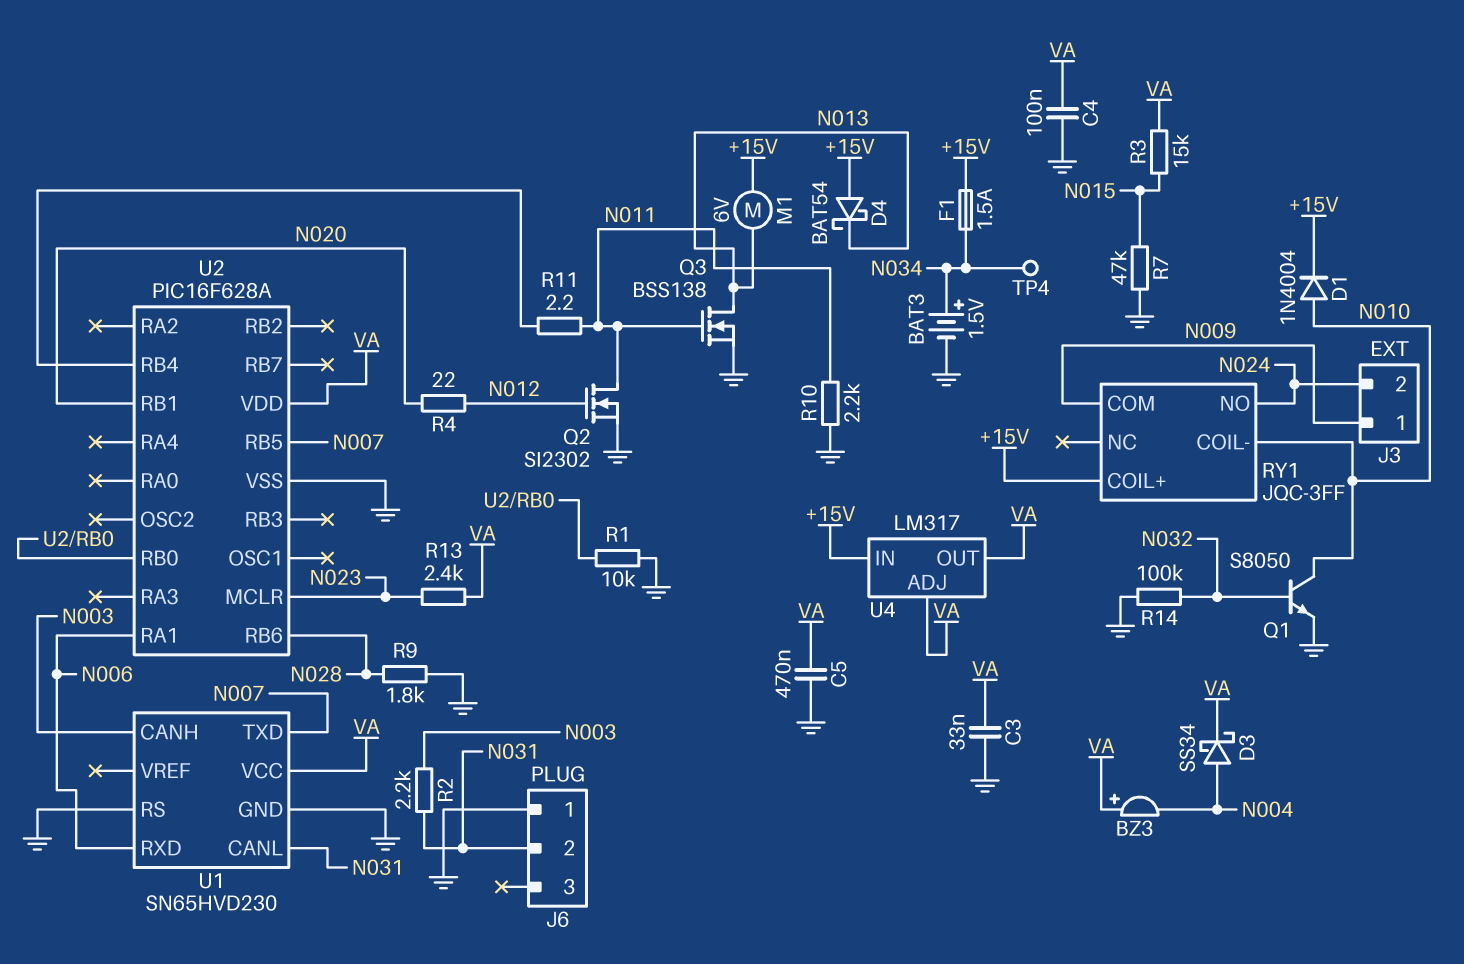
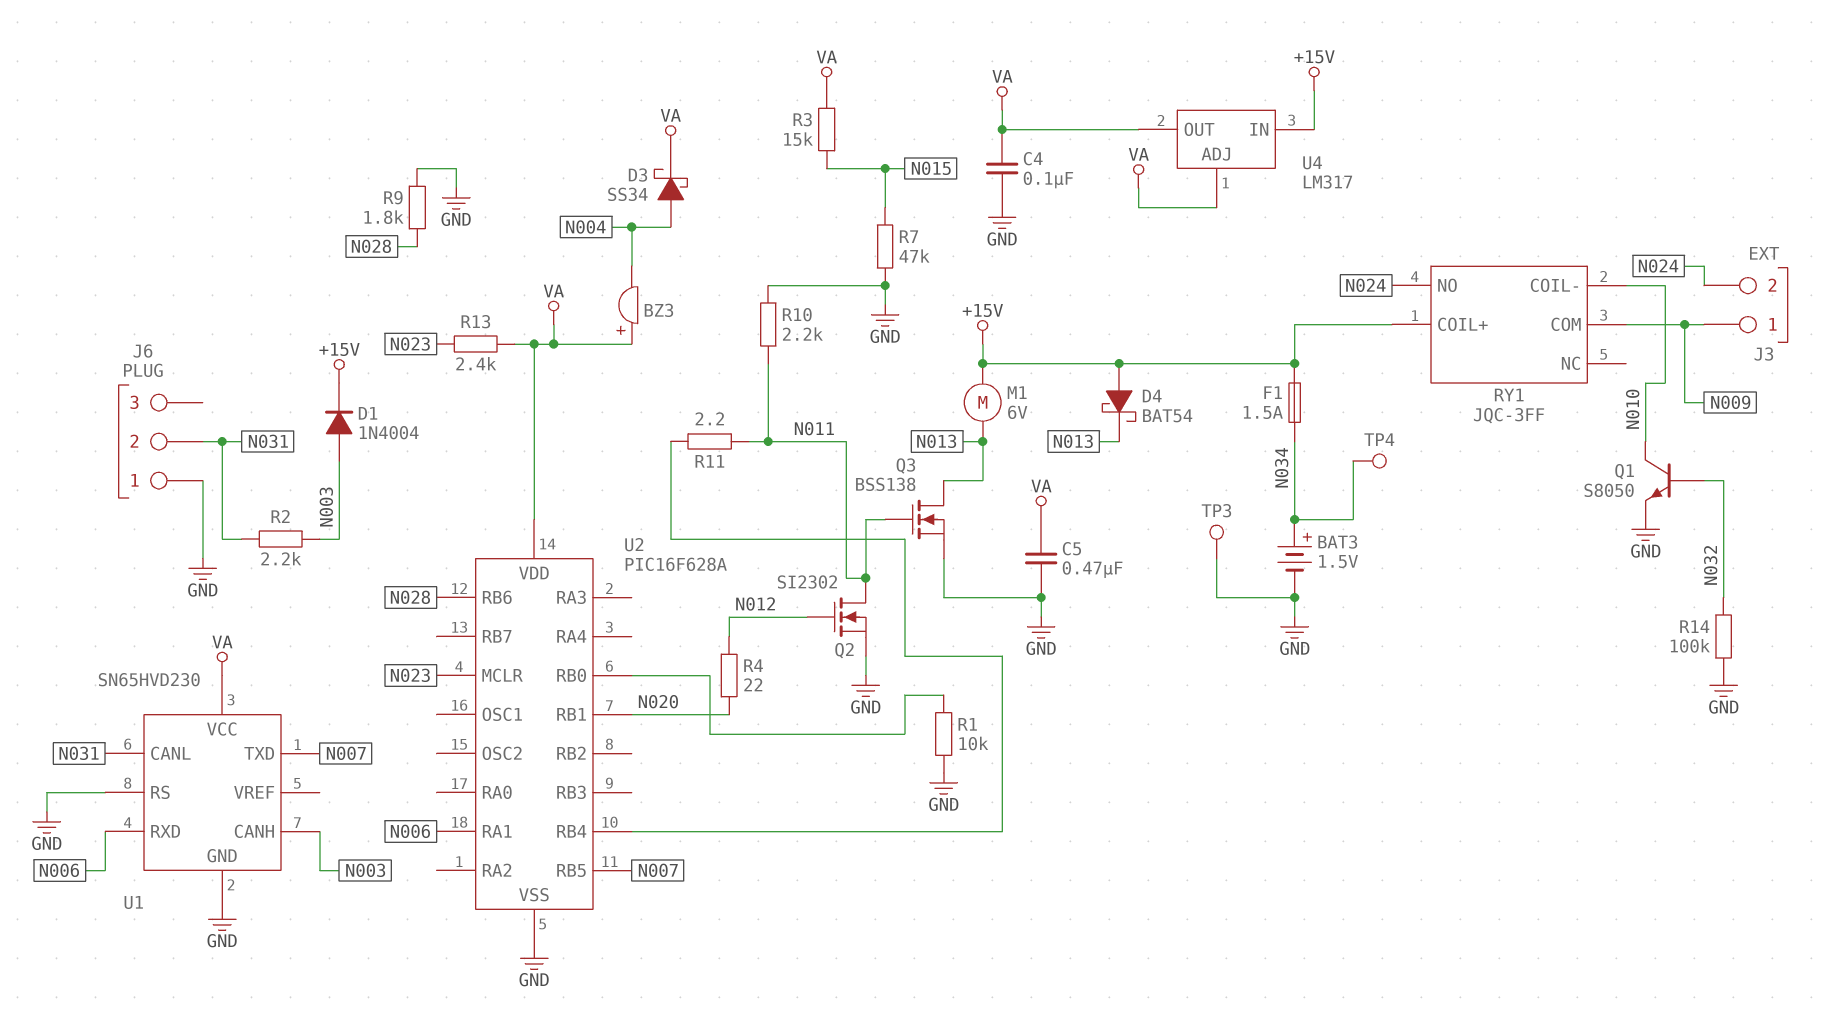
C3: 33nF (GND, VA) -> none
D1: diode 1N4004 (A N010, K +15V) -> diode 1N4004 (A N003, K +15V)
TP3: none -> test point (GND)

